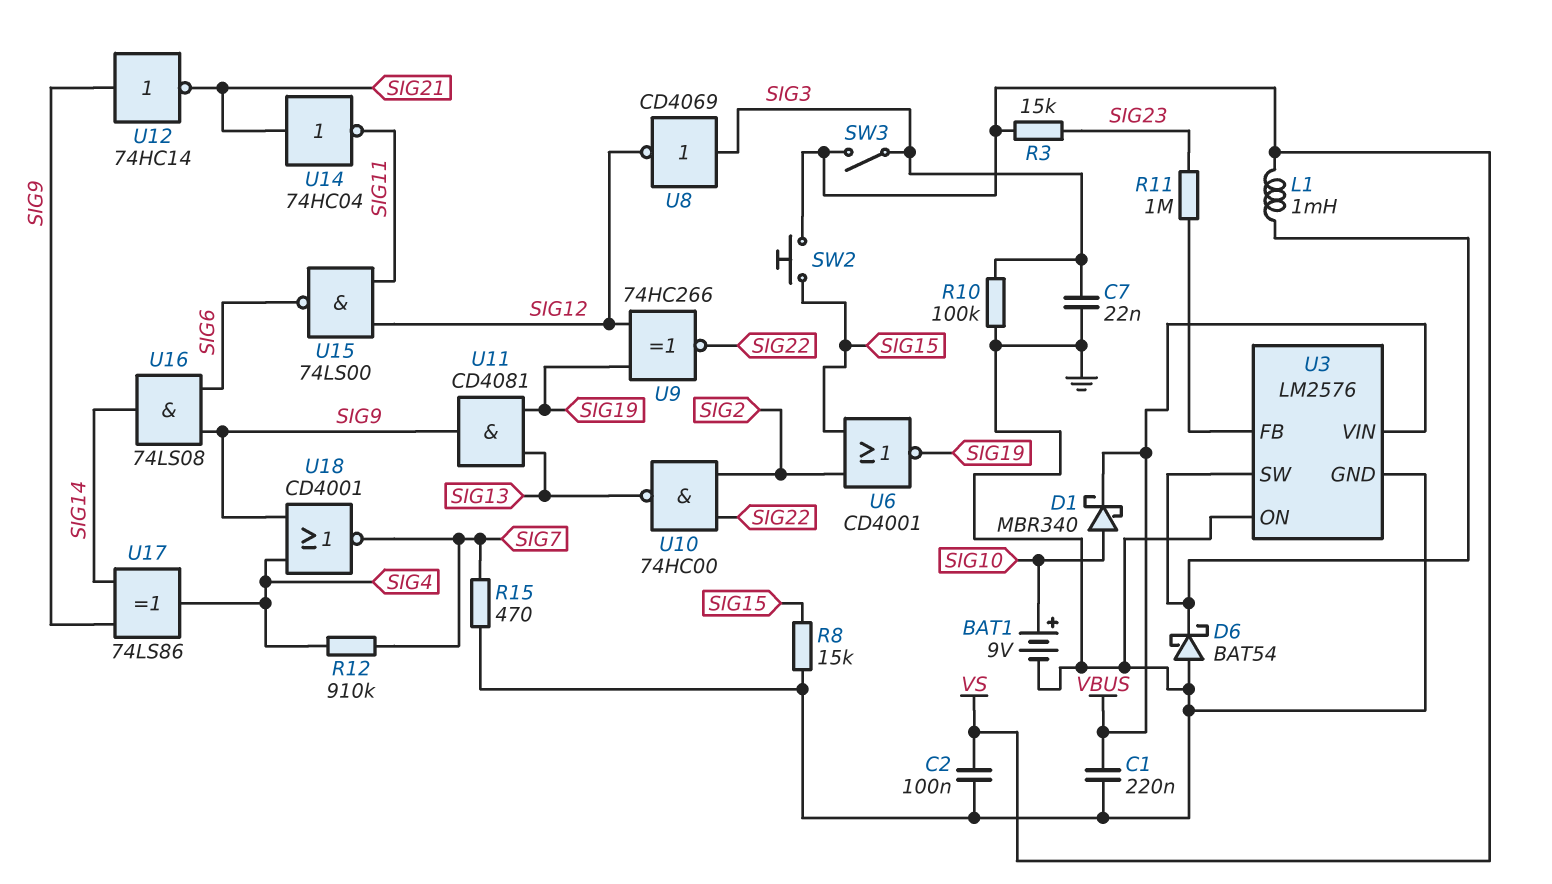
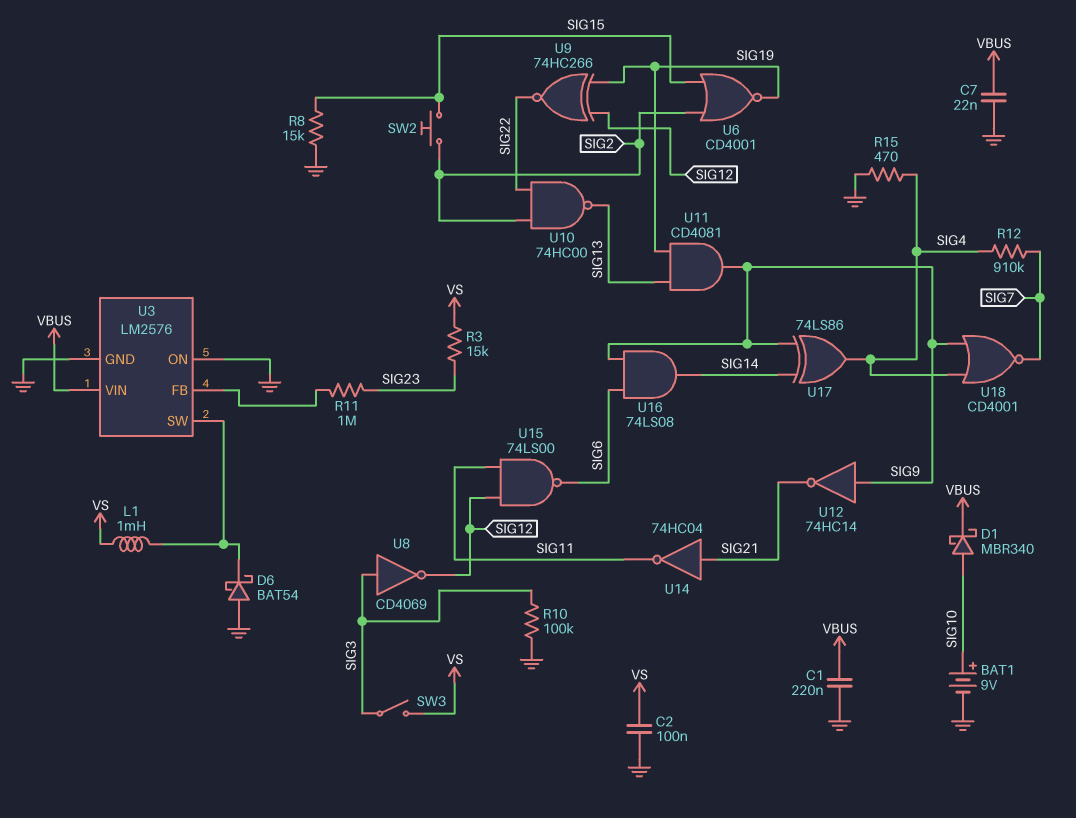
C7: 22nF (GND, SIG3) -> 22nF (GND, VBUS)
R15: 470 (GND, SIG7) -> 470 (GND, SIG4)
SW2: button (SIG15, VS) -> button (SIG2, SIG15)

